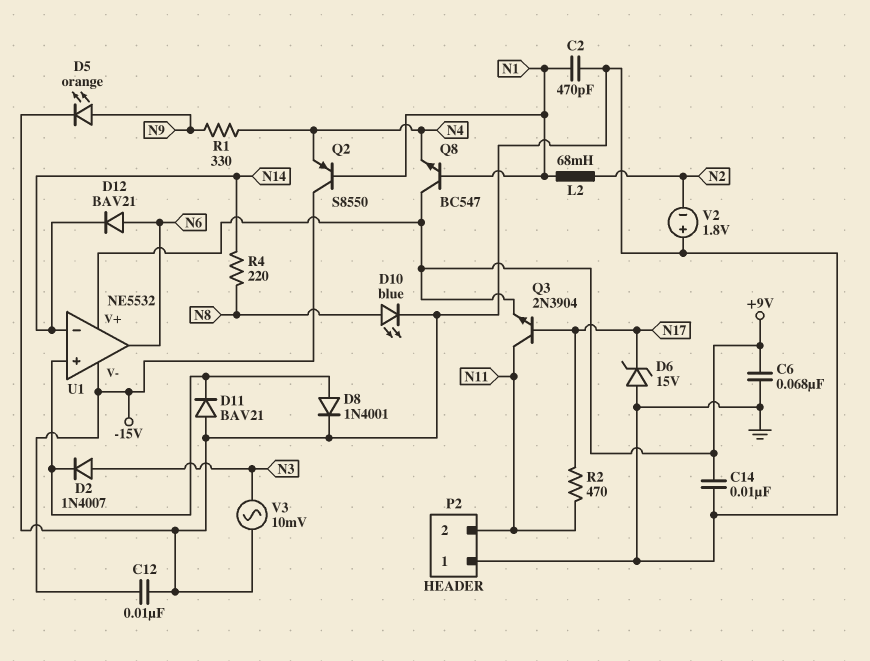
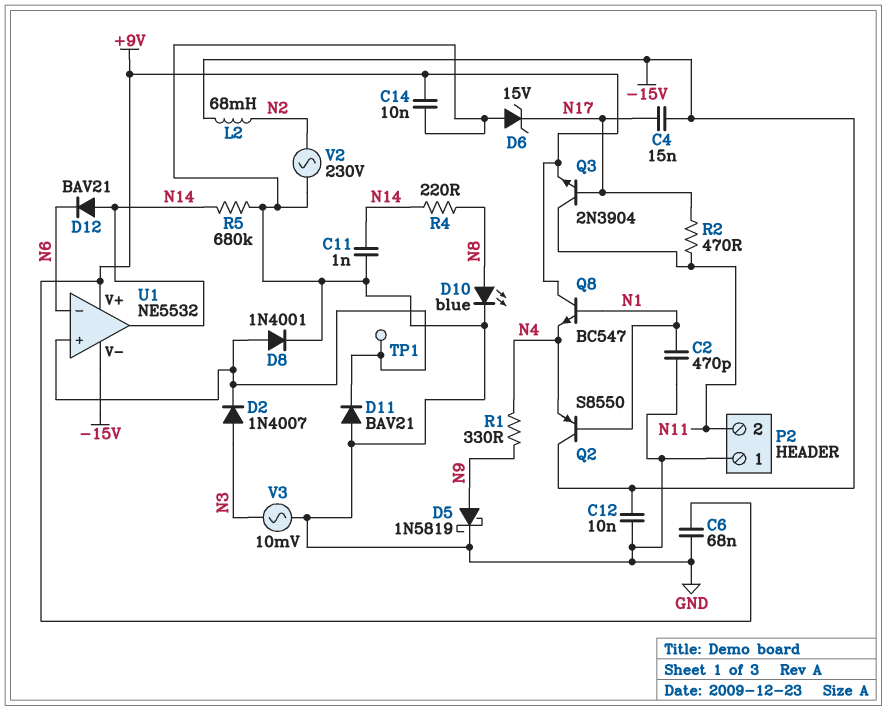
C4: none -> 15nF (-15V, N17)
C11: none -> 1nF (GND, N14)
D5: LED orange (A N9, K GND) -> schottky 1N5819 (A N9, K GND)
D12: diode BAV21 (A N6, K N14) -> diode BAV21 (A N14, K N6)
L2: 68mH (N1, N2) -> 68mH (-15V, N2)
R5: none -> 680k (GND, N14)
TP1: none -> test point (U1/in+)
U1 pin in-: N14 -> N6
U1 pin out: N6 -> N14
V2: 1.8V (plus GND, minus N2) -> AC 230V (GND, N2)

